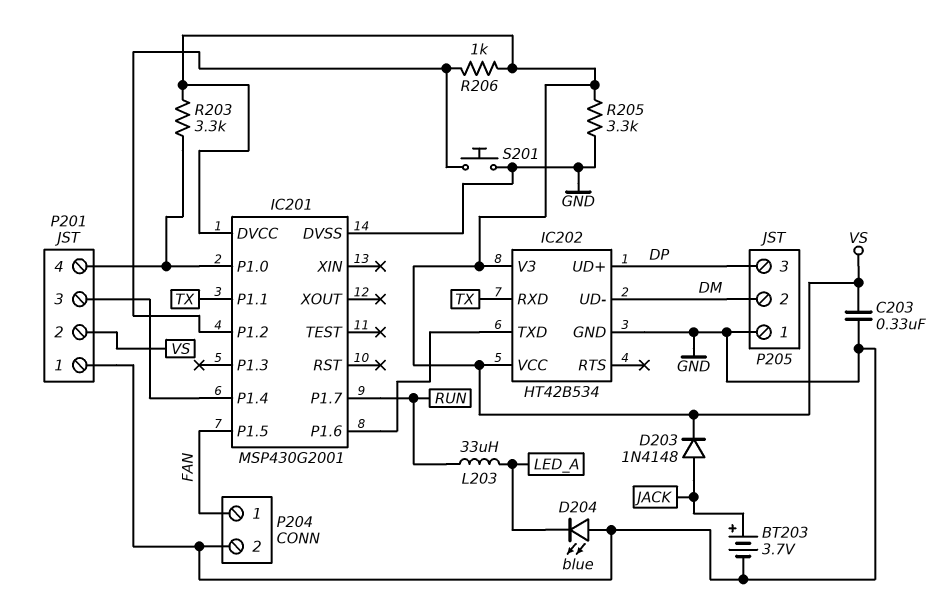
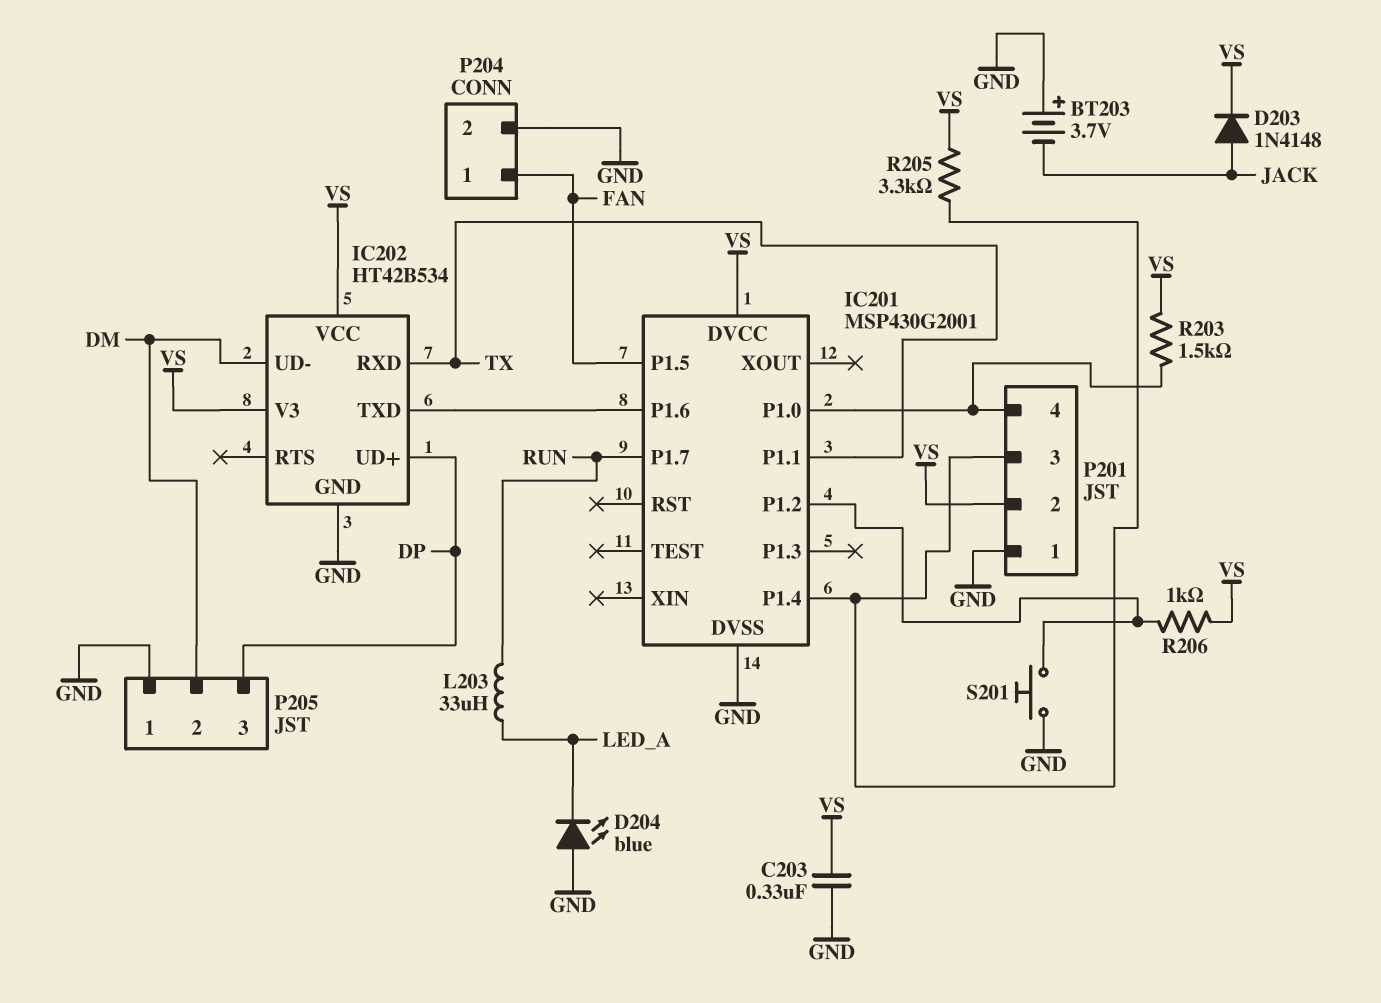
BT203: 3.7V (plus JACK, minus GND) -> 3.7V (plus GND, minus JACK)
R203: 3.3k (IC201/P1.0, VS) -> 1.5k (IC201/P1.0, VS)
R205: 3.3k (GND, VS) -> 3.3k (IC201/P1.4, VS)

